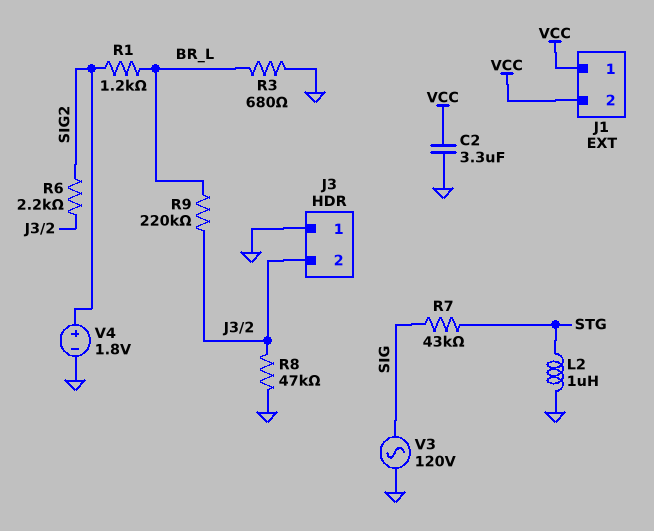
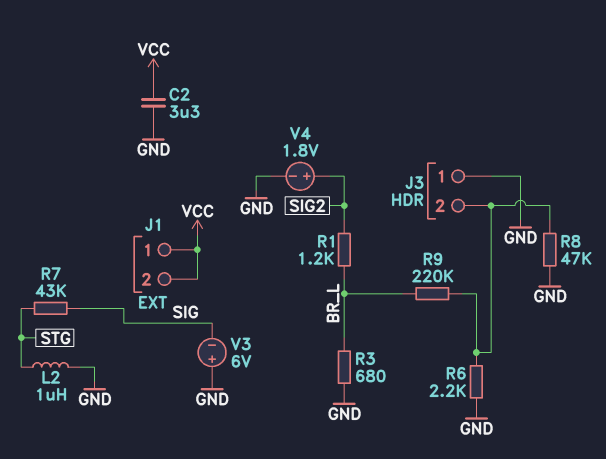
R6: 2.2k (J3/2, SIG2) -> 2.2k (GND, J3/2)
V3: AC 120V (GND, SIG) -> 6V (plus GND, minus SIG)

